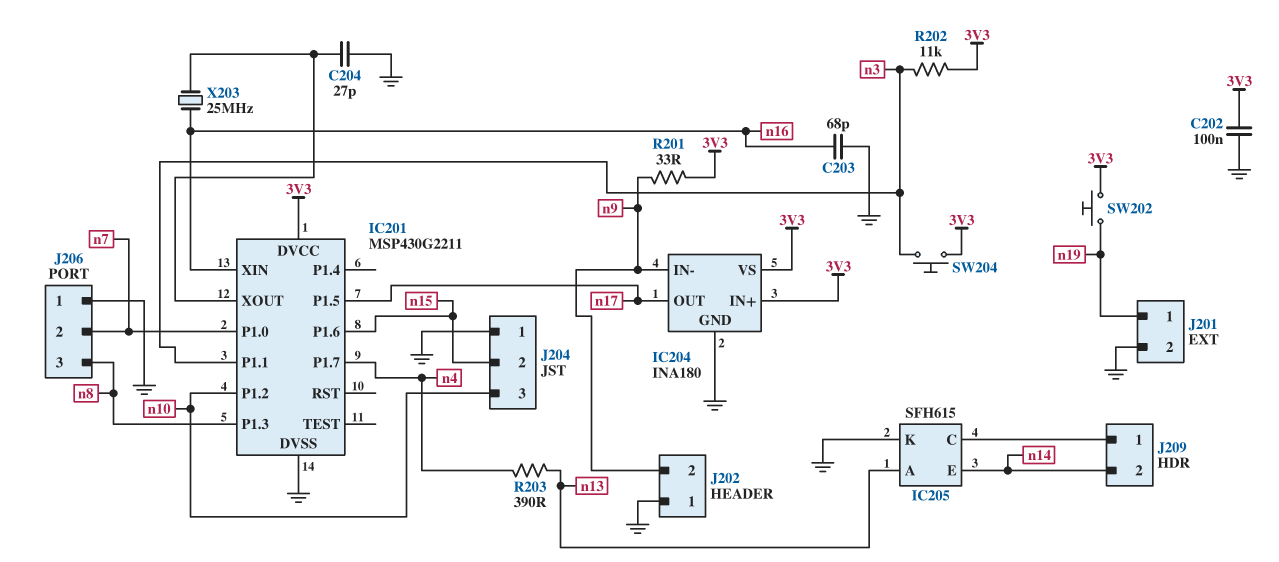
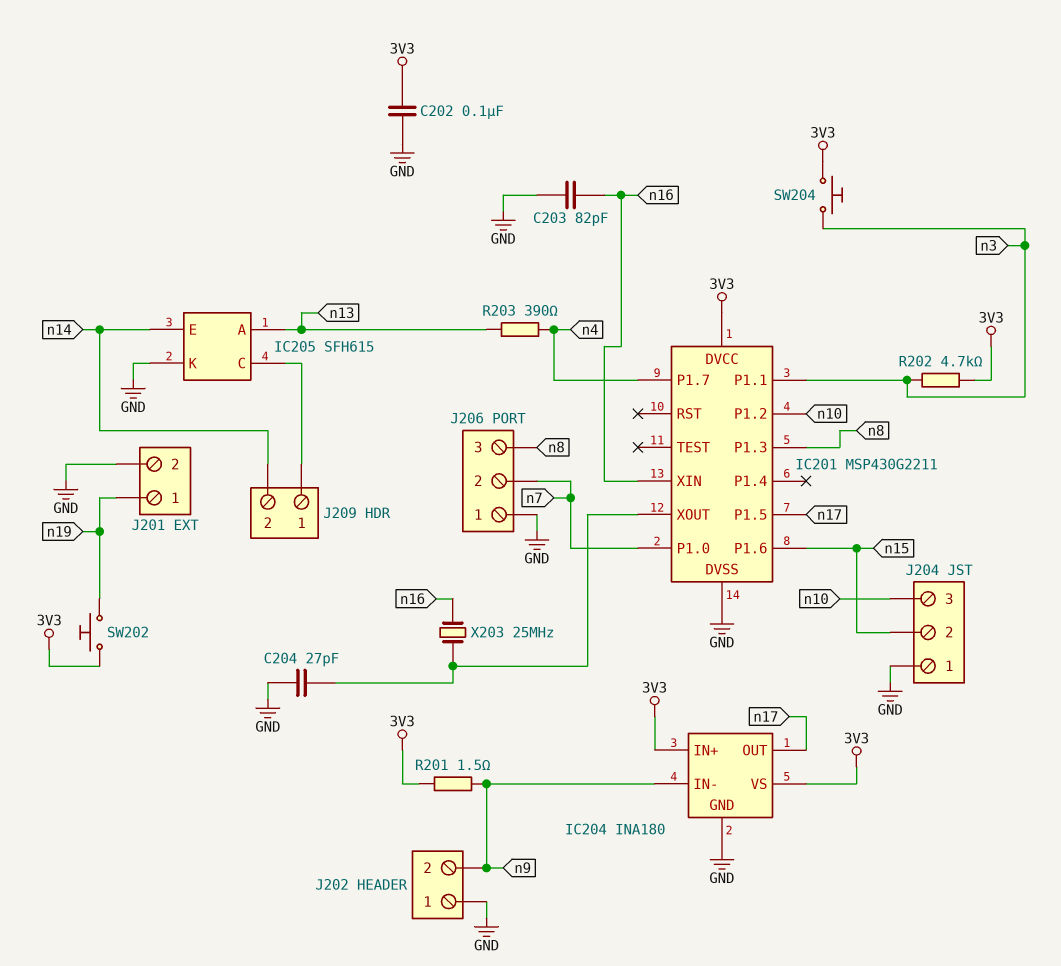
C203: 68pF (GND, n16) -> 82pF (GND, n16)
R201: 33 (3V3, n9) -> 1.5 (3V3, n9)
R202: 11k (3V3, n3) -> 4.7k (3V3, n3)

